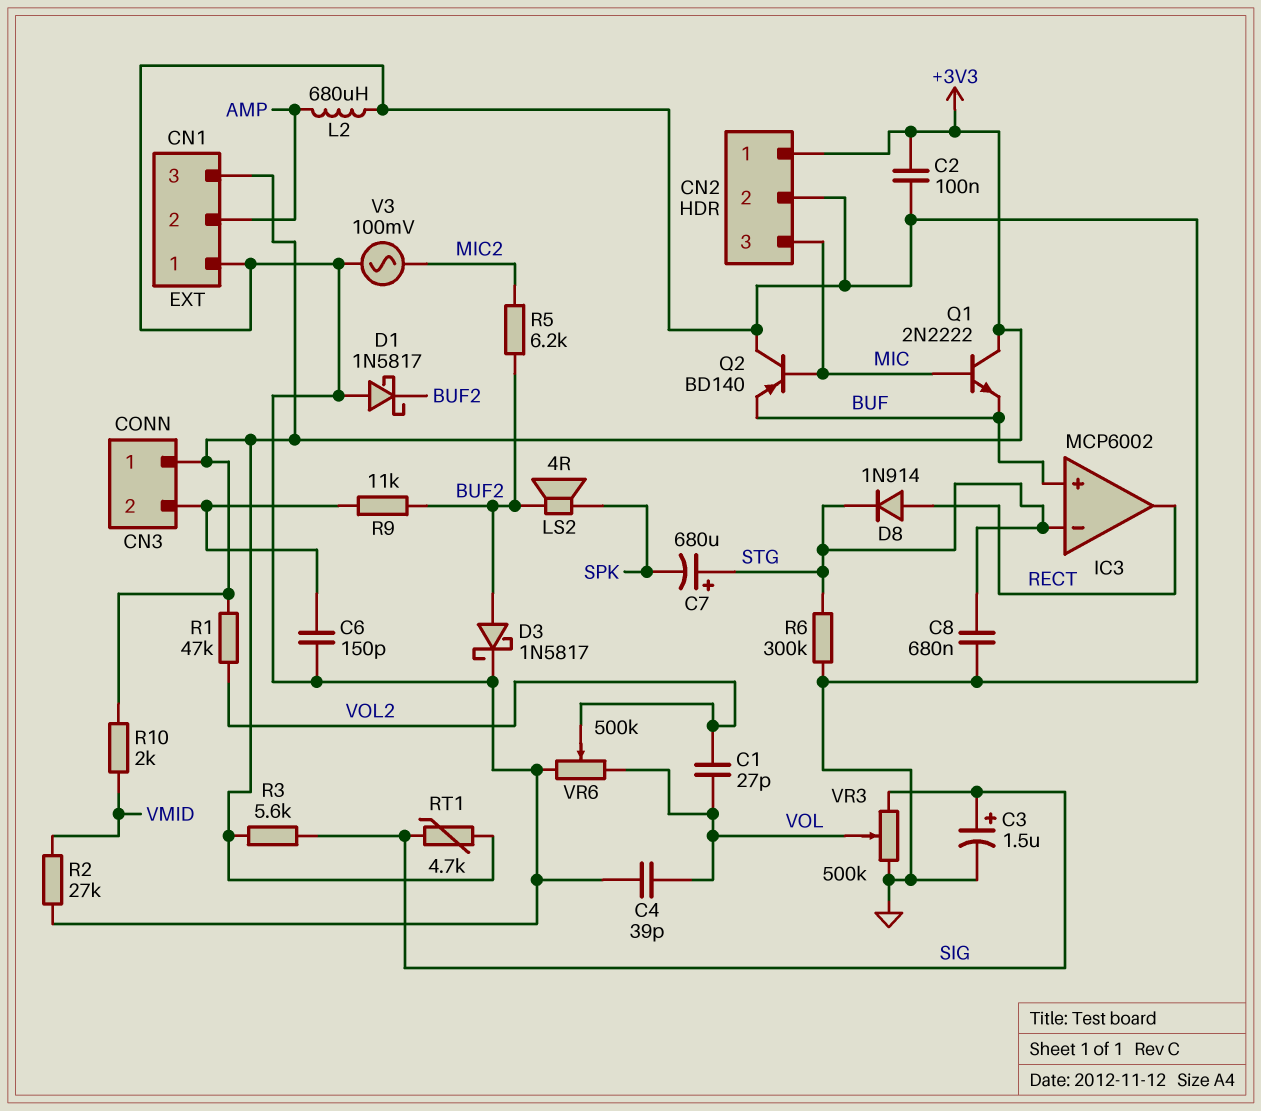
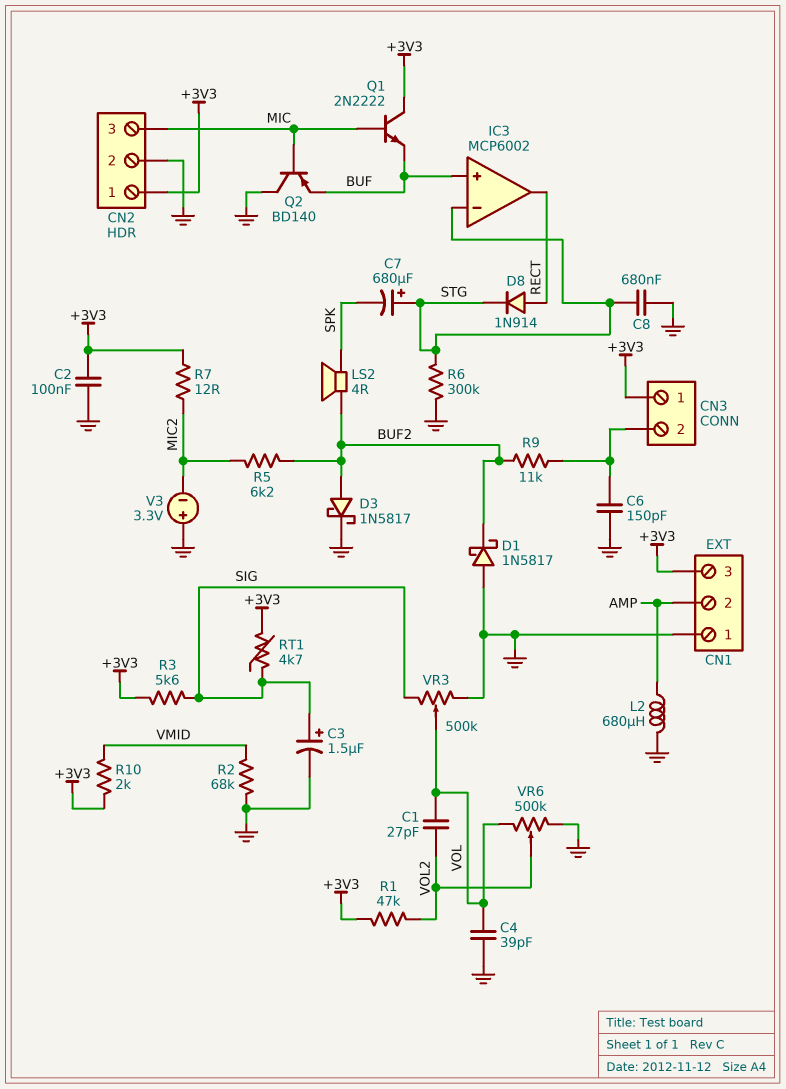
R2: 27k (GND, VMID) -> 68k (GND, VMID)
R7: none -> 12 (+3V3, MIC2)
V3: AC 100mV (GND, MIC2) -> 3.3V (plus GND, minus MIC2)

